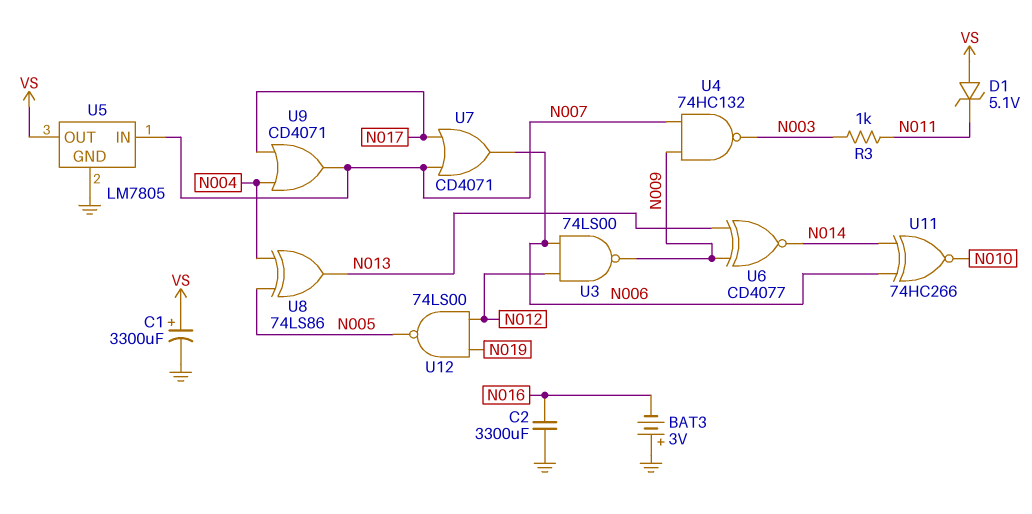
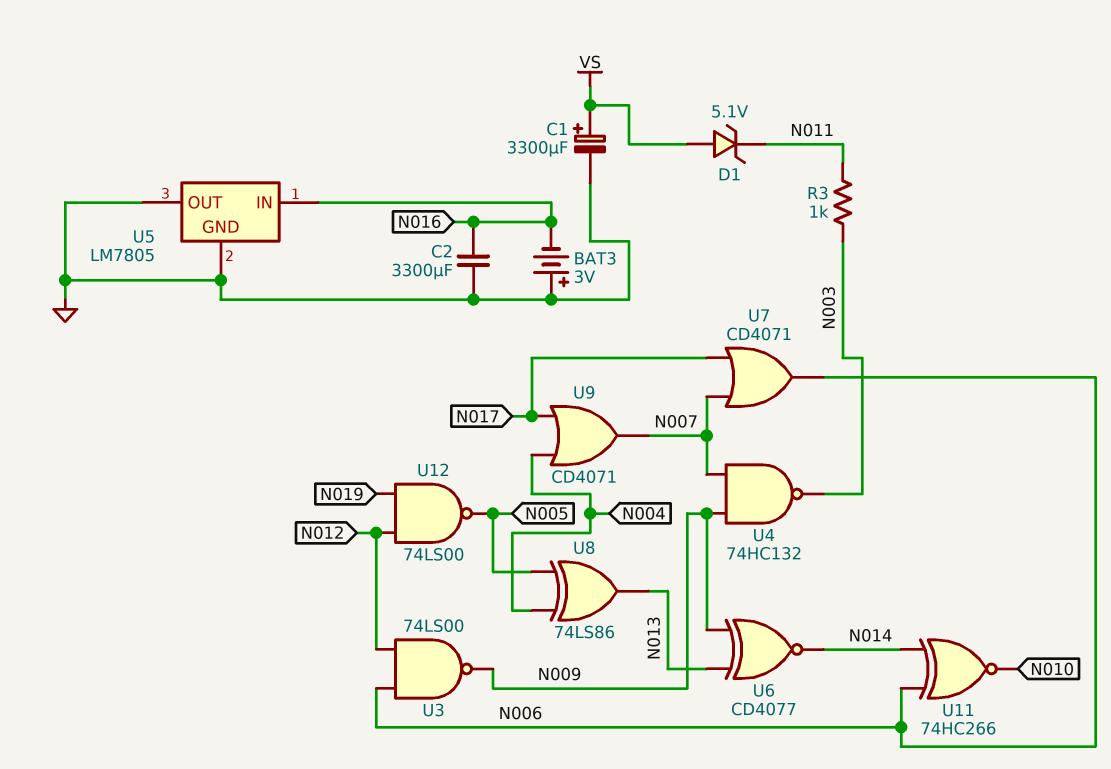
U5 pin IN: N007 -> N016
U5 pin OUT: VS -> GND

